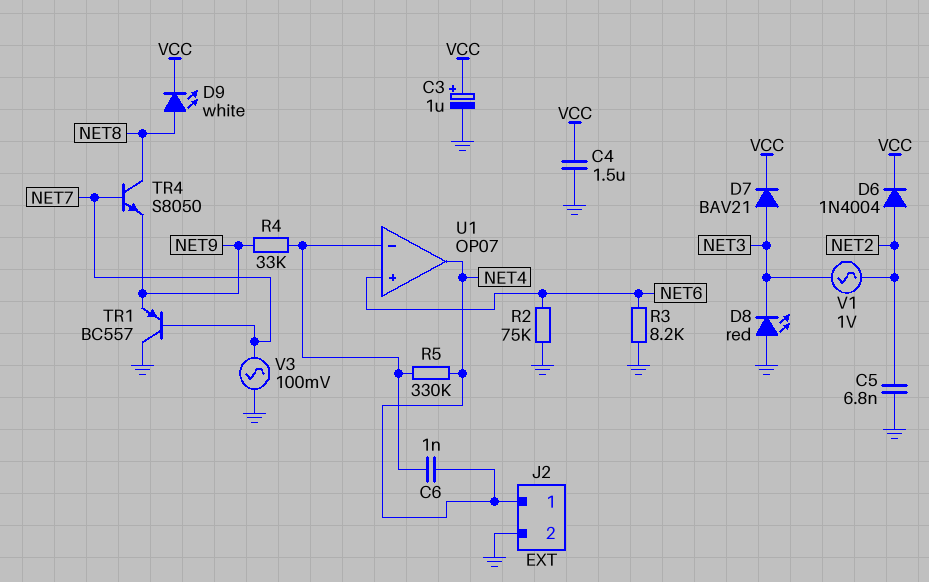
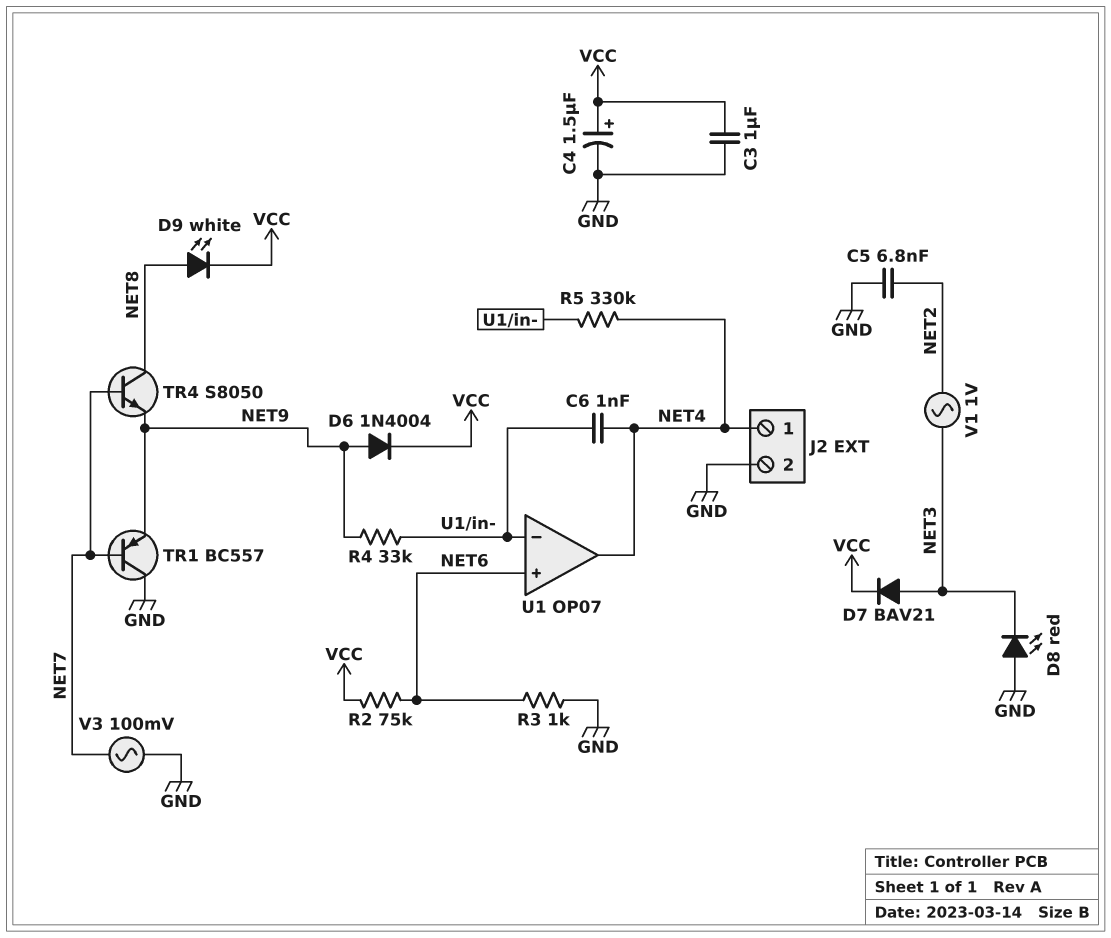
C3: 1uF (plus VCC, minus GND) -> 1uF (GND, VCC)
C4: 1.5uF (GND, VCC) -> 1.5uF (plus VCC, minus GND)
D6: diode 1N4004 (A NET2, K VCC) -> diode 1N4004 (A NET9, K VCC)
R2: 75k (GND, NET6) -> 75k (NET6, VCC)
R3: 8.2k (GND, NET6) -> 1k (GND, NET6)

